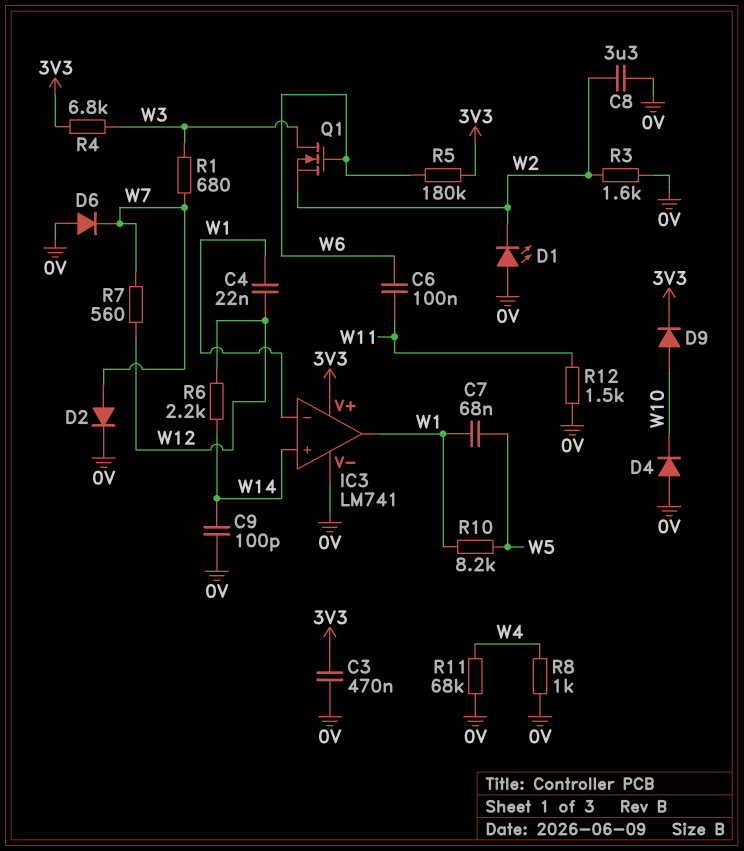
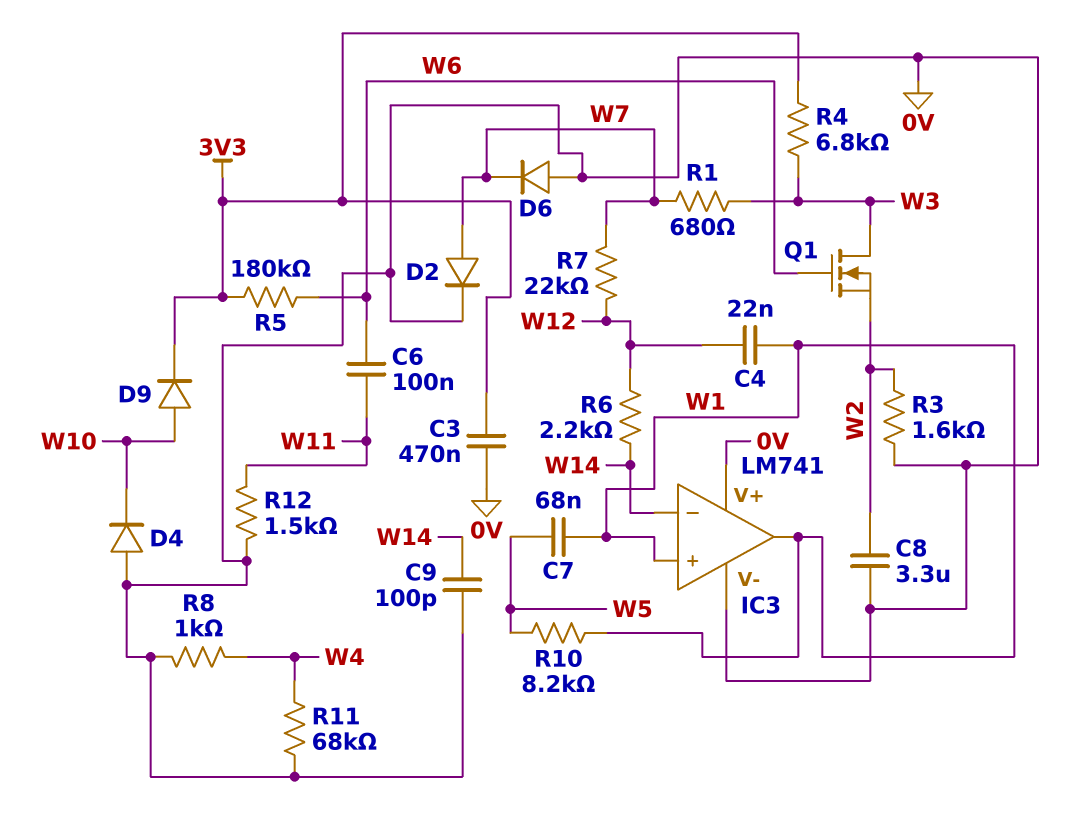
D1: LED (A 0V, K W2) -> none
IC3 pin V+: 3V3 -> 0V
IC3 pin in+: W14 -> W1
IC3 pin in-: W1 -> W14
R7: 560 (W7, W12) -> 22k (W7, W12)

